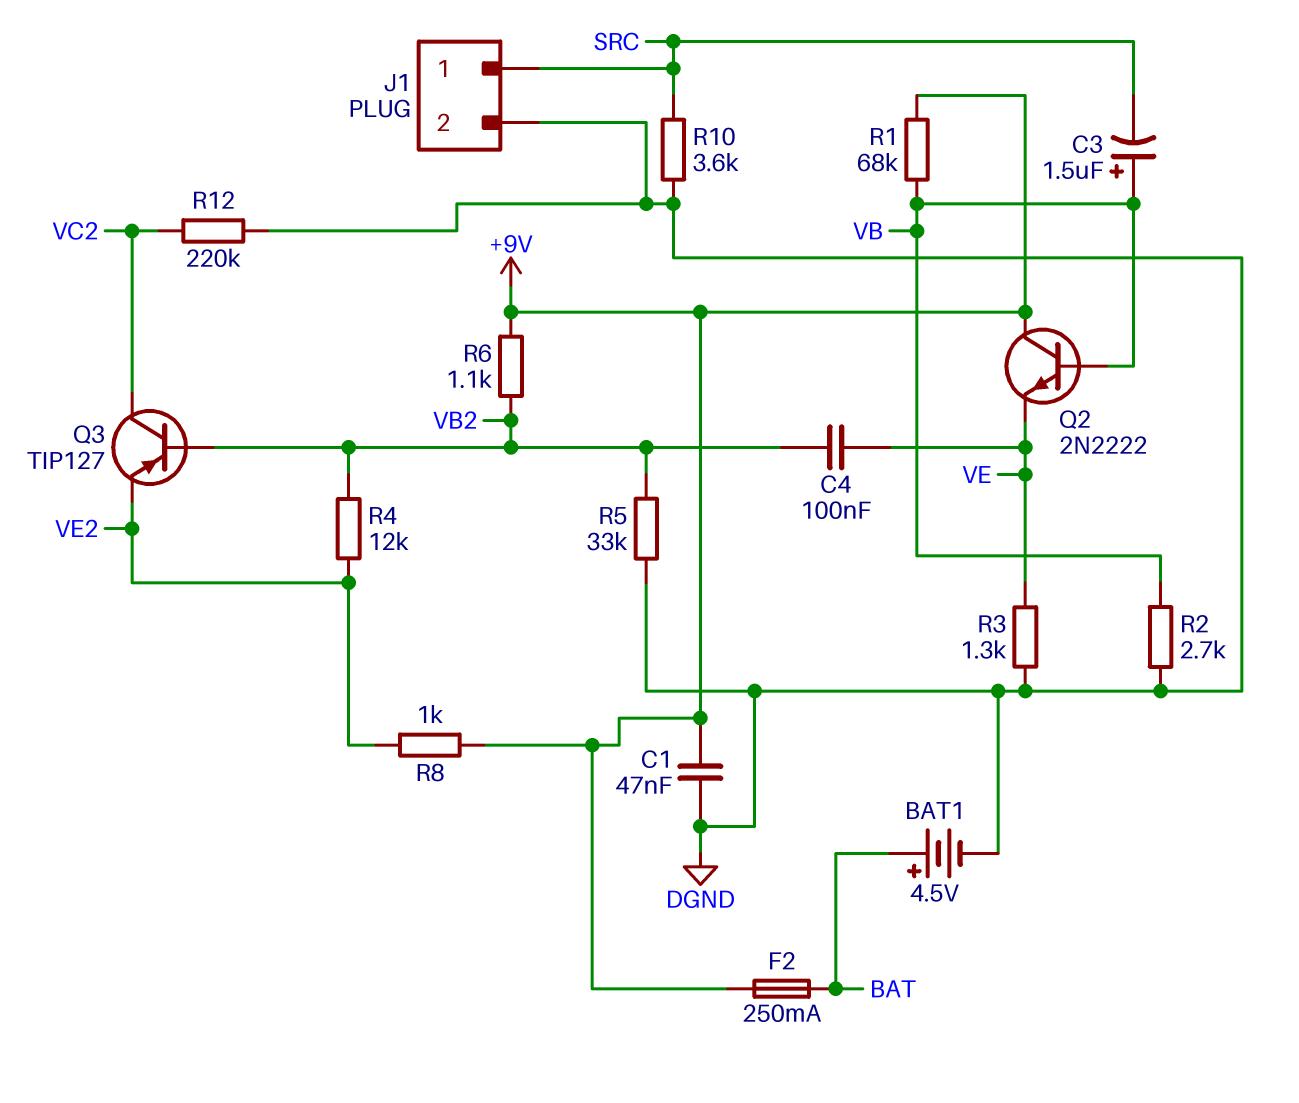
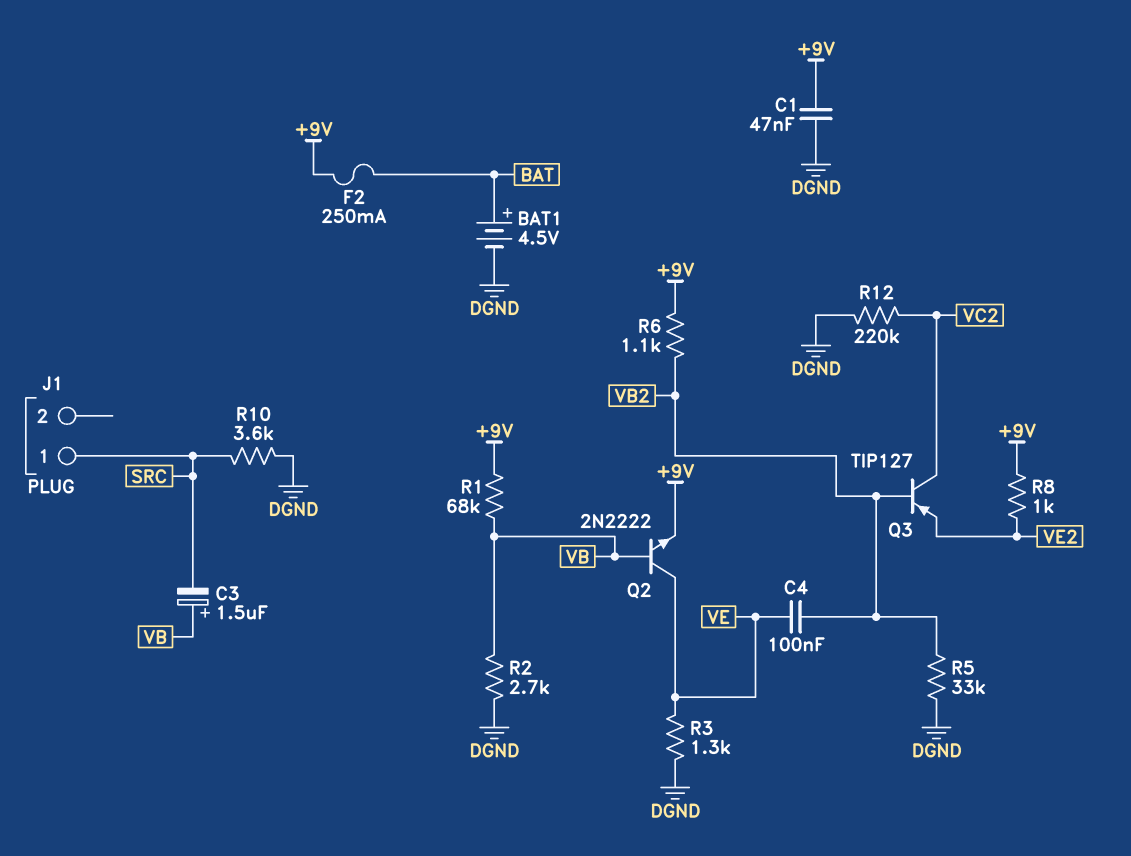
J1 pin 2: DGND -> none
Q2: NPN 2N2222 (B VB, C +9V, E VE) -> NPN 2N2222 (B VB, C VE, E +9V)
R4: 12k (VB2, VE2) -> none

